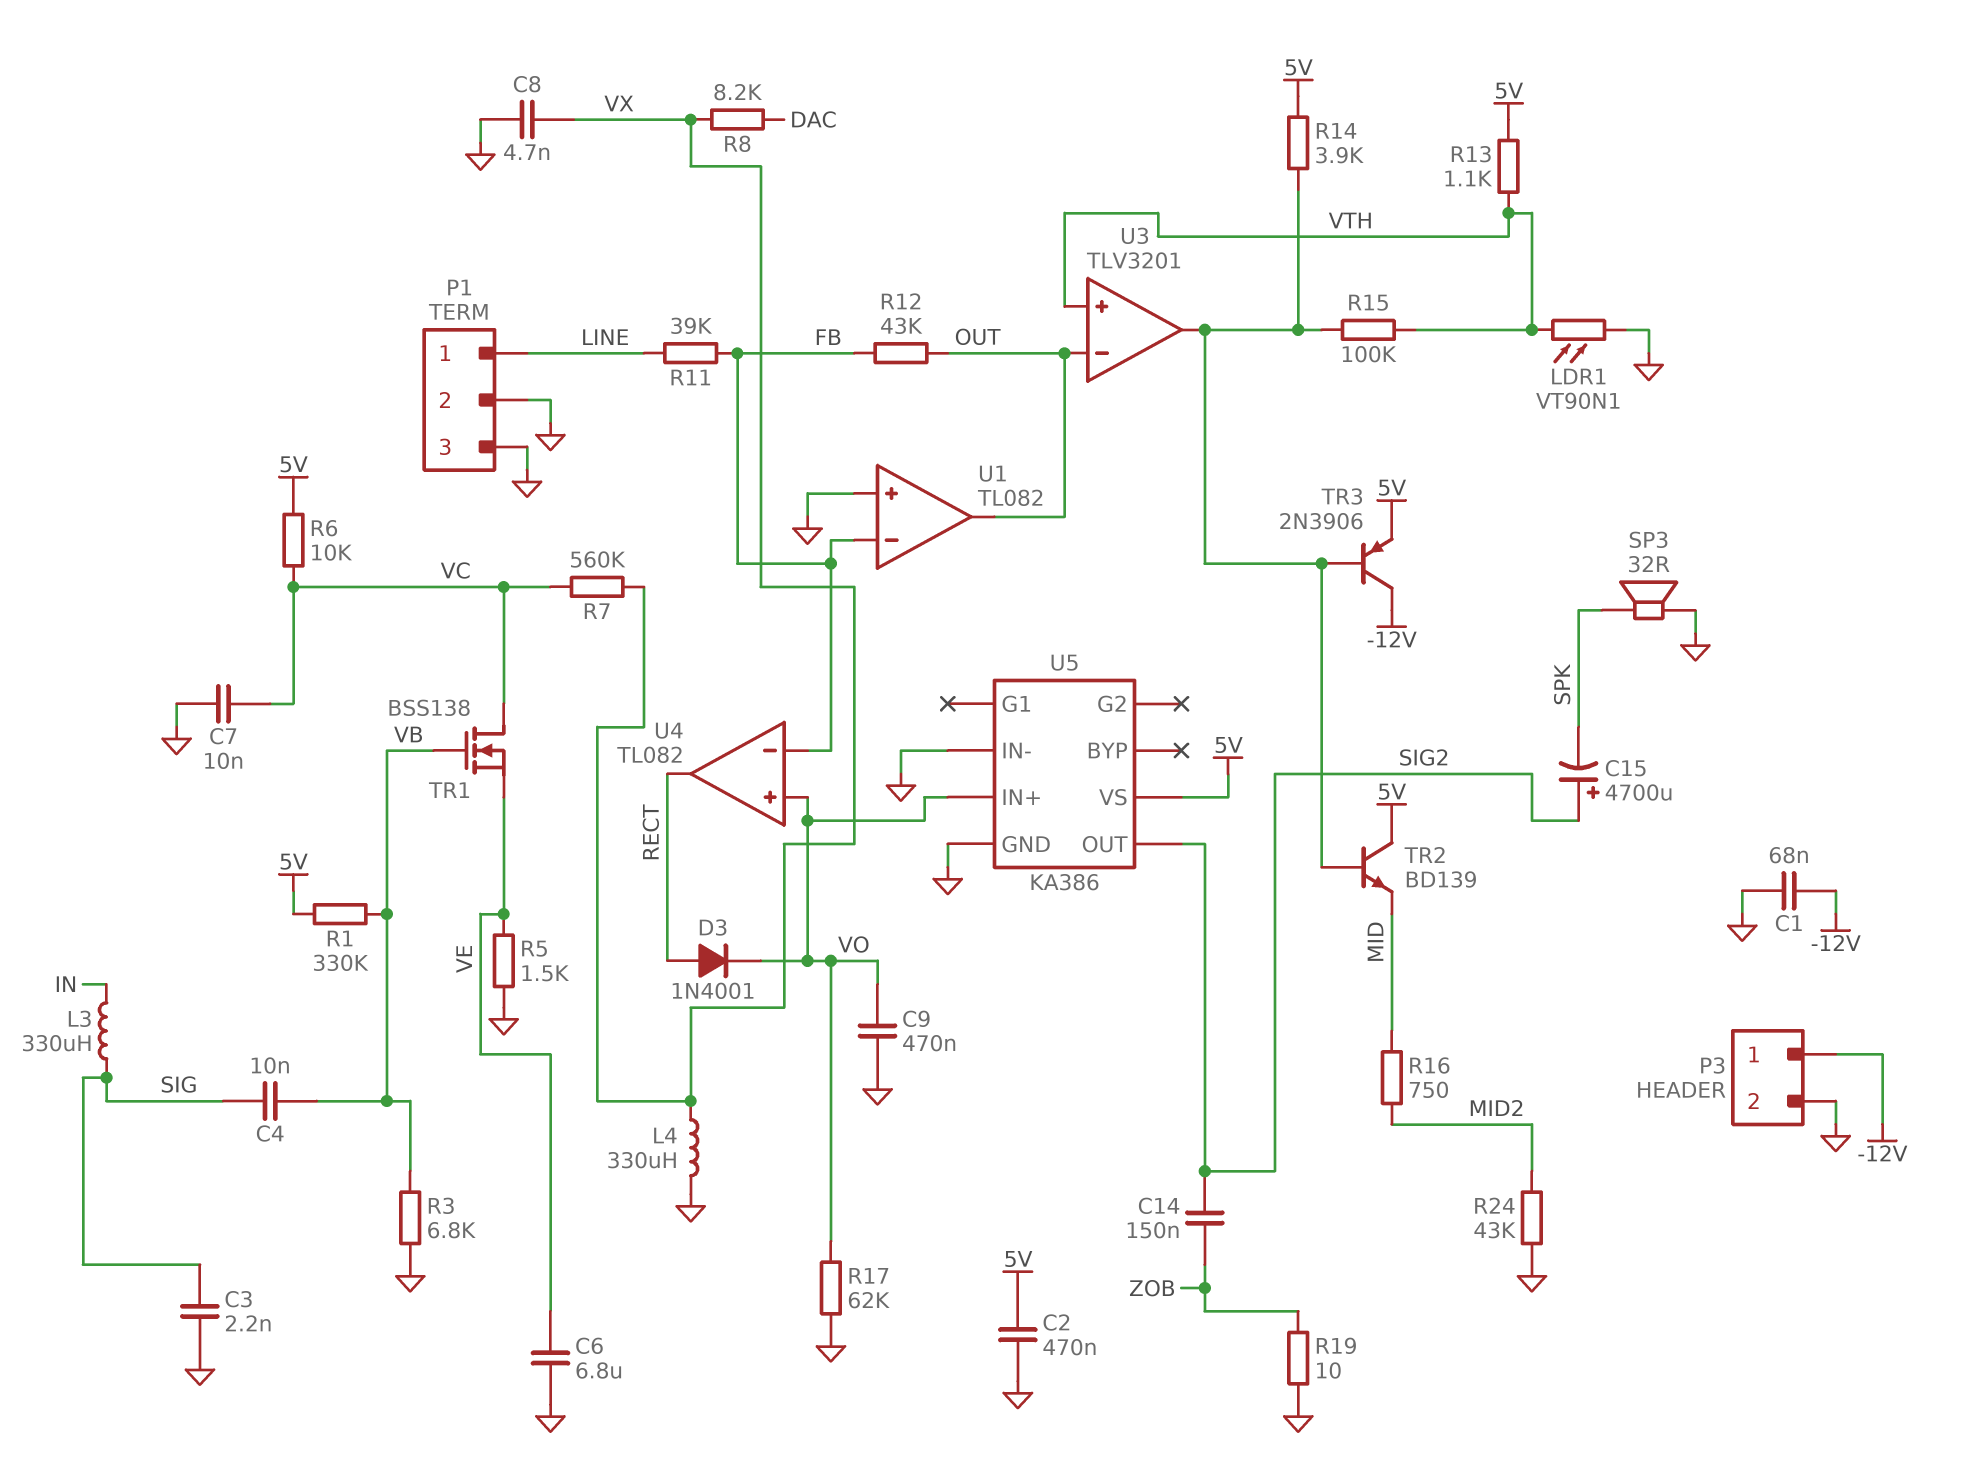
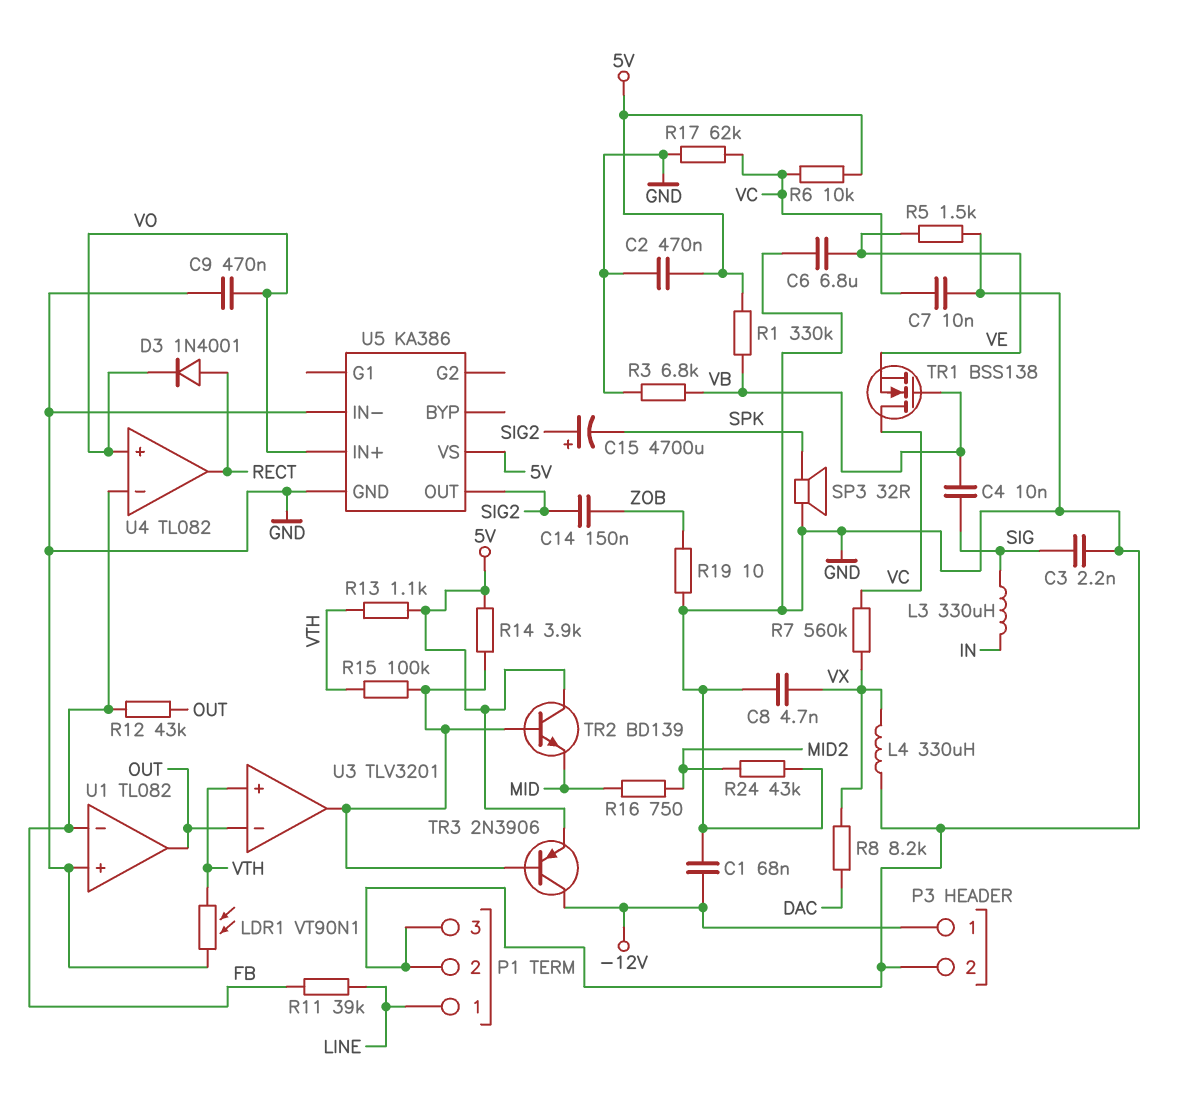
R17: 62k (GND, VO) -> 62k (GND, VC)

